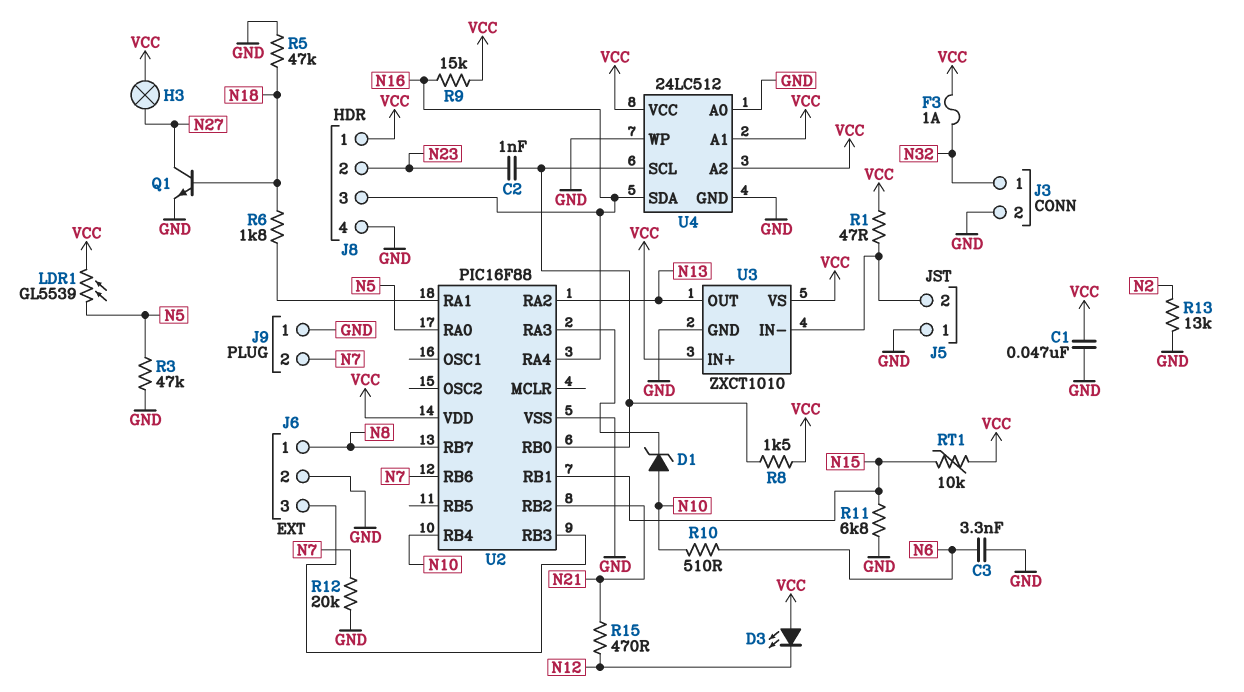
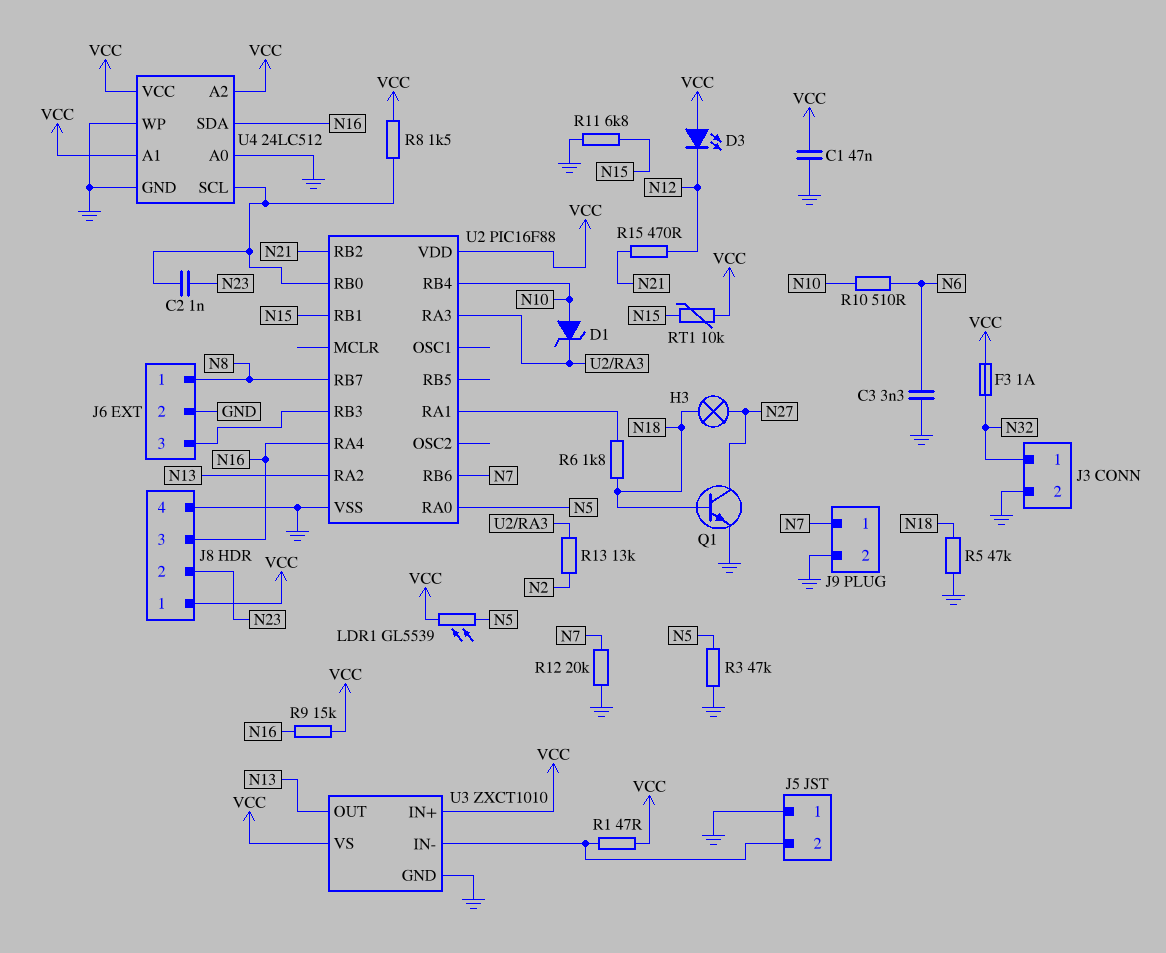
H3: lamp (N27, VCC) -> lamp (N18, N27)
J9 pin 1: GND -> N7
J9 pin 2: N7 -> GND
R13: 13k (GND, N2) -> 13k (N2, U2/RA3)

